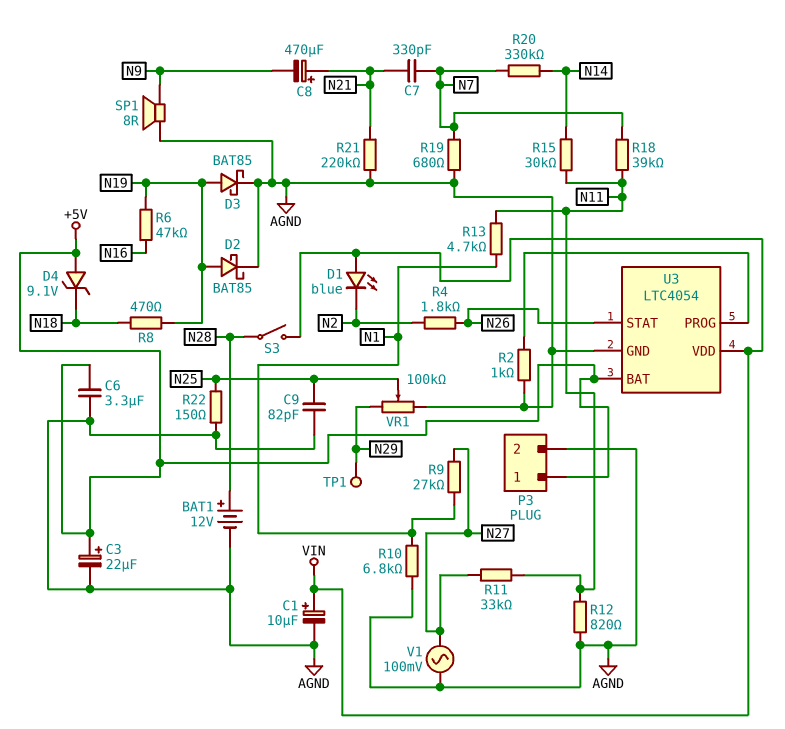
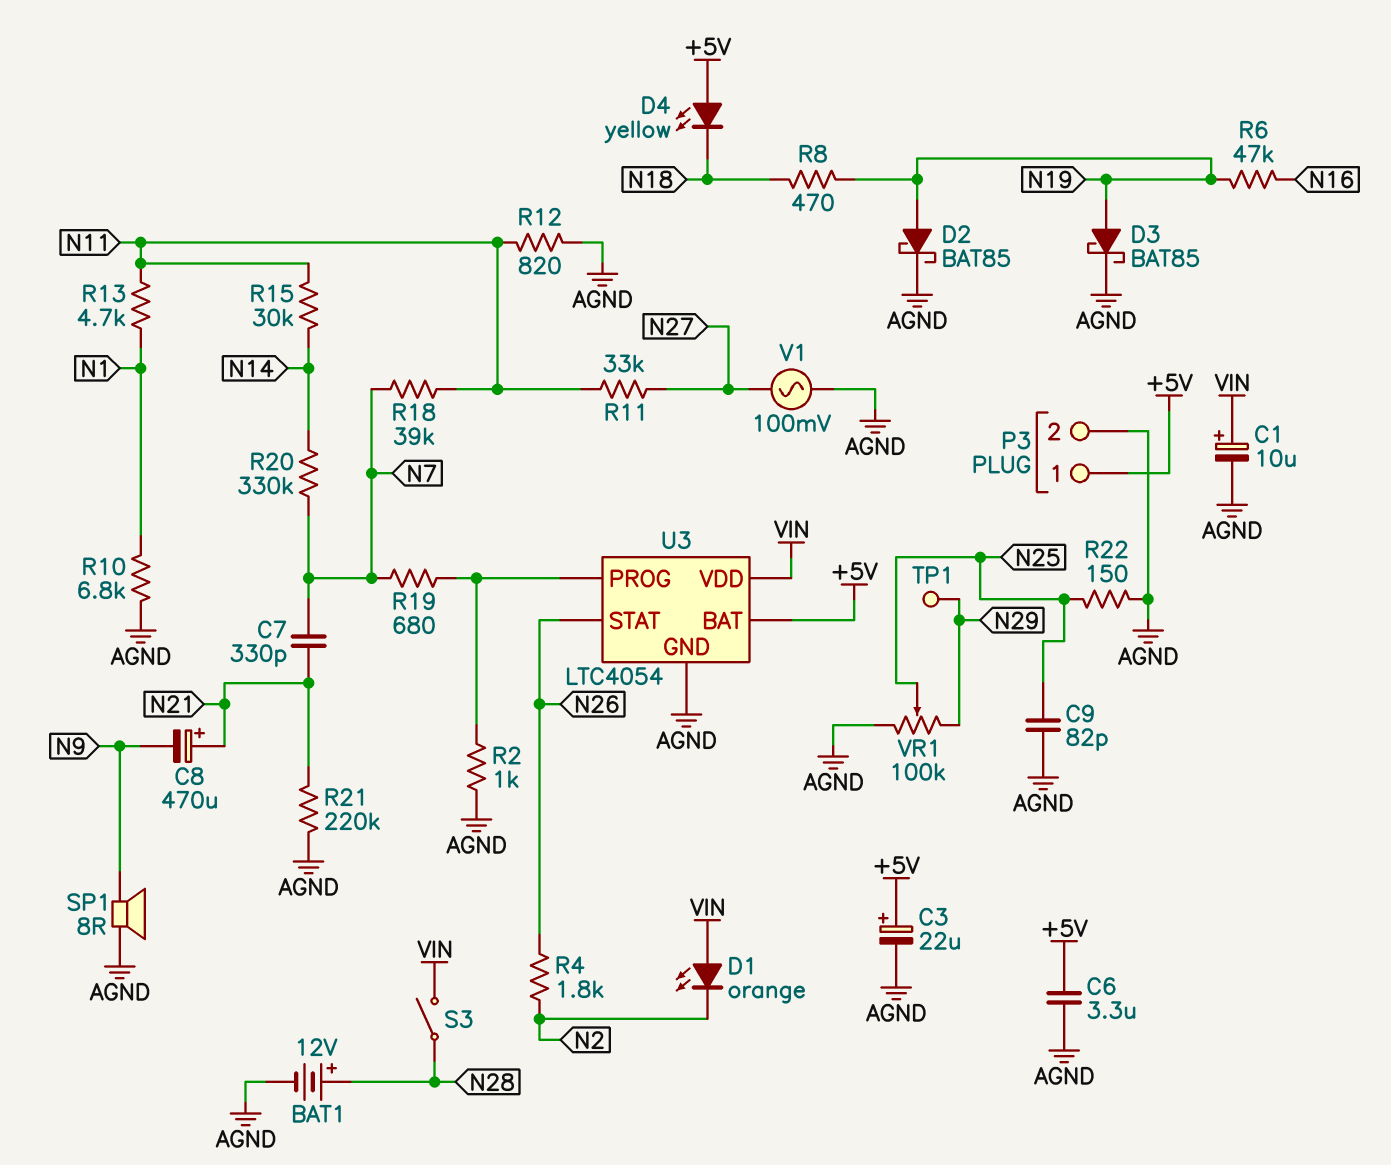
D1: LED blue (A VIN, K N2) -> LED orange (A VIN, K N2)
D4: zener 9.1V (A +5V, K N18) -> LED yellow (A +5V, K N18)
R9: 27k (N1, N27) -> none
R19: 680 (AGND, N7) -> 680 (N7, U3/PROG)

